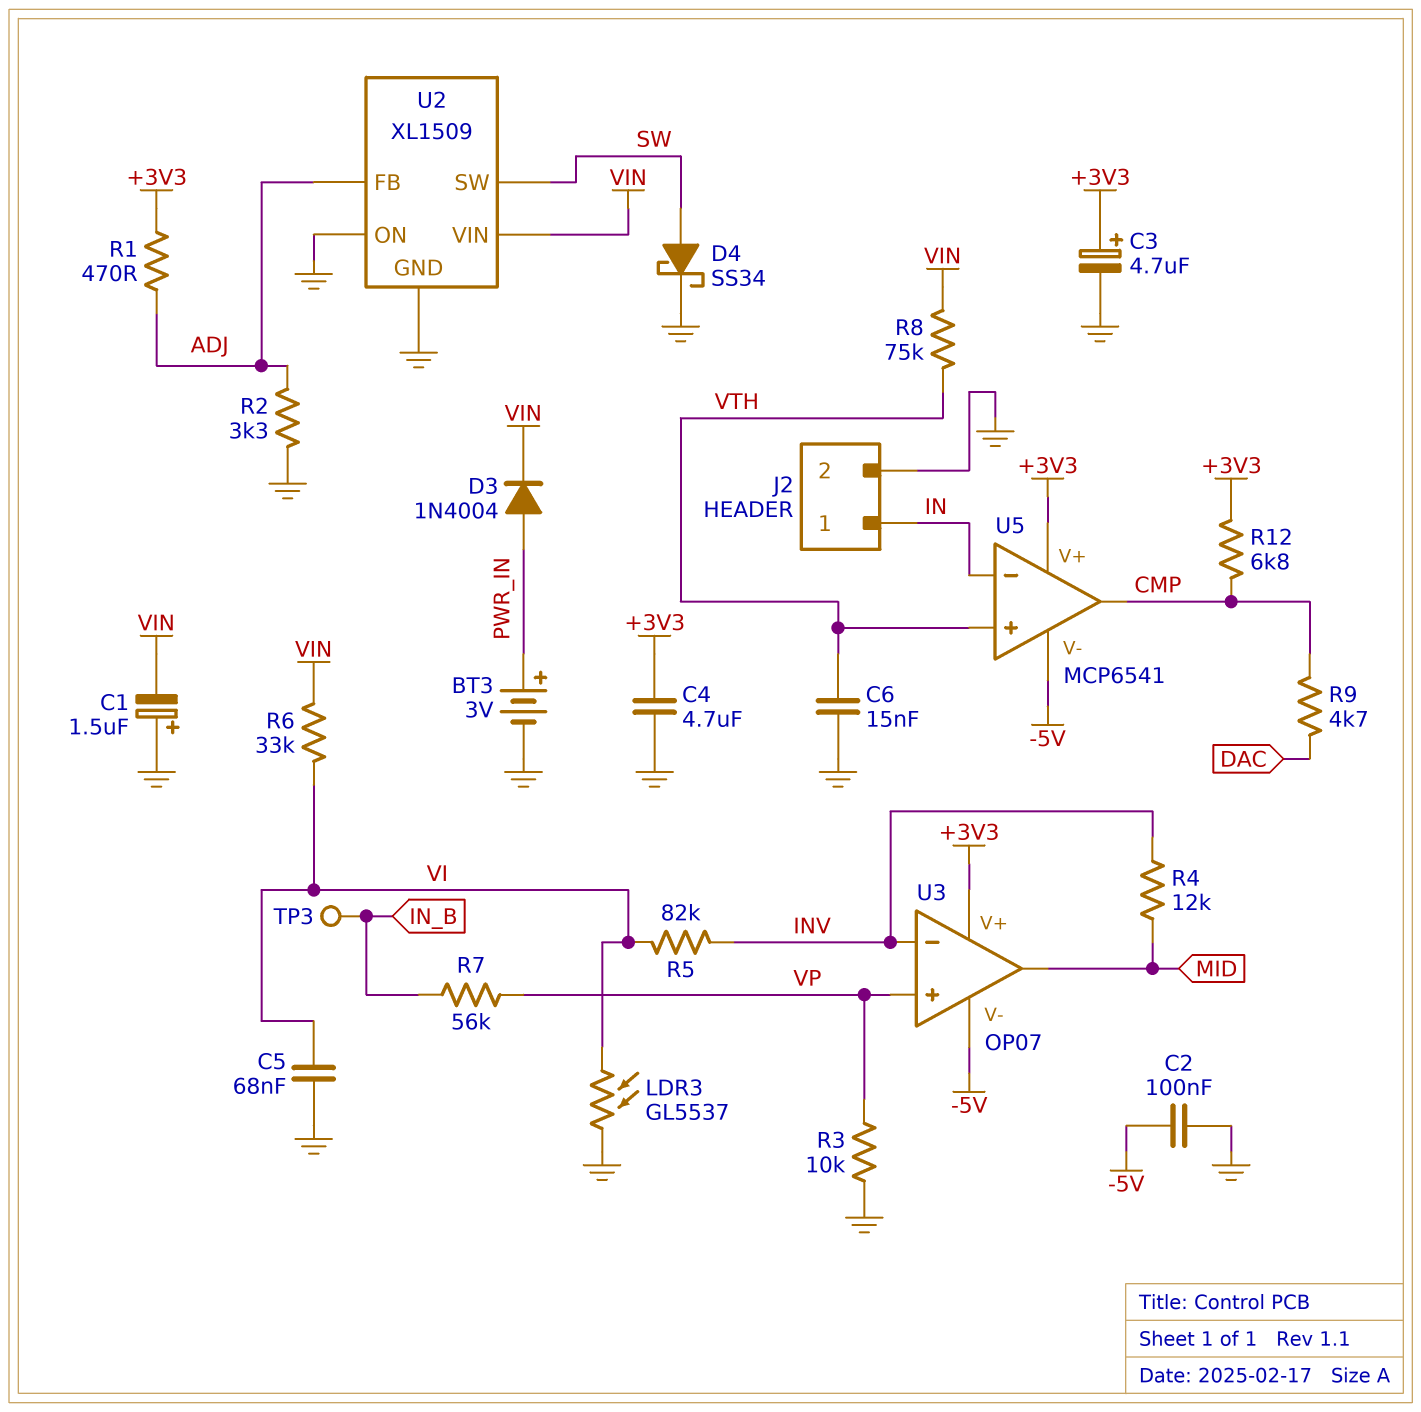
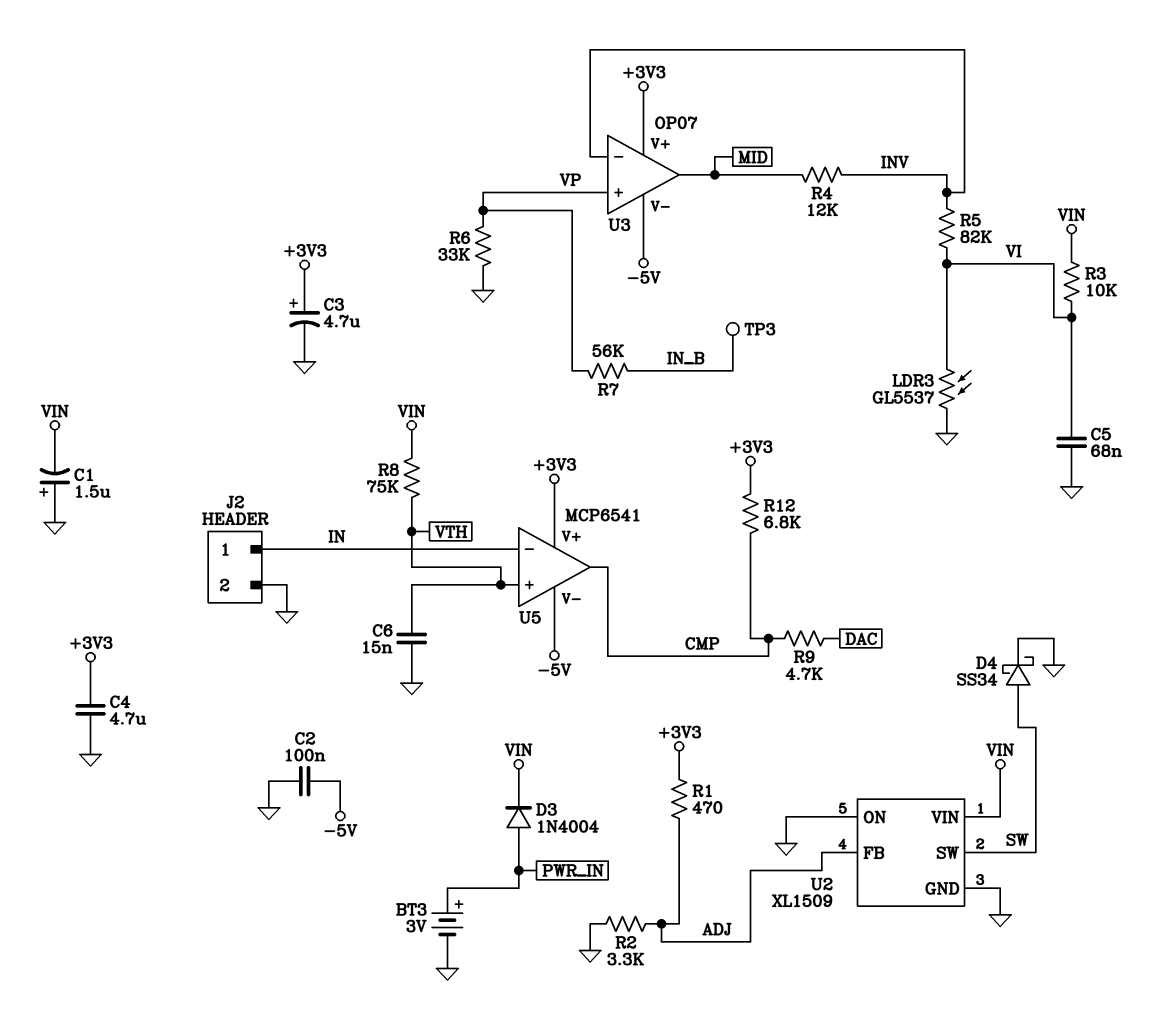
R3: 10k (GND, VP) -> 10k (VI, VIN)
R6: 33k (VI, VIN) -> 33k (GND, VP)

